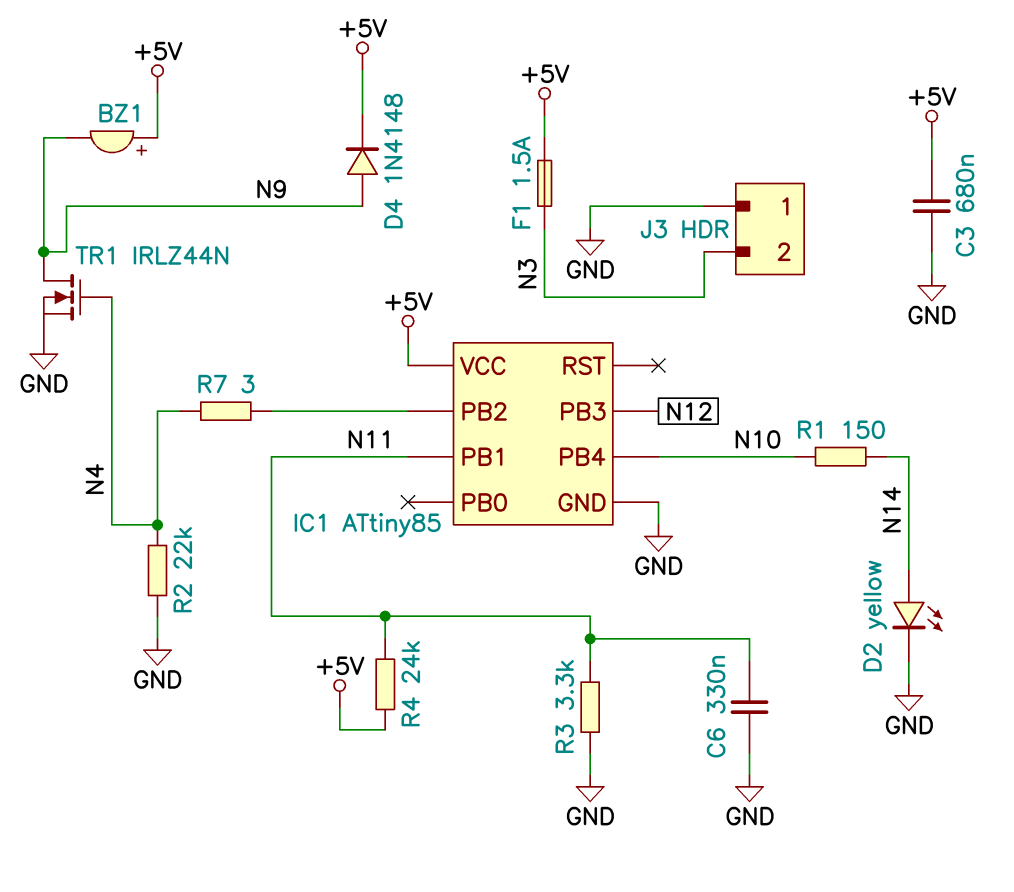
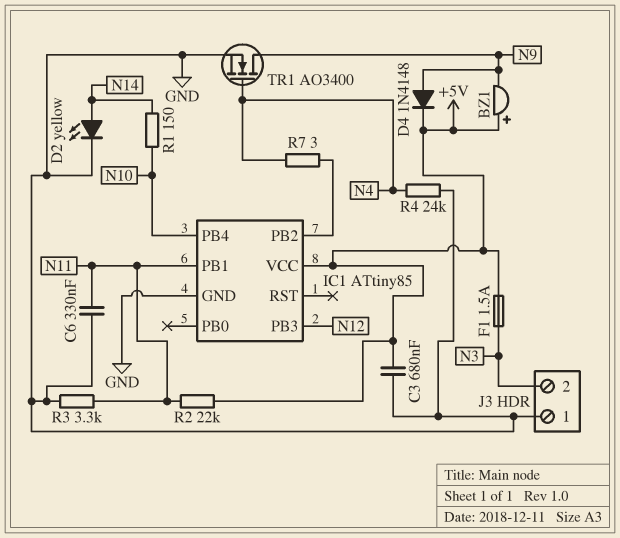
R2: 22k (GND, N4) -> 22k (+5V, N11)
R4: 24k (+5V, N11) -> 24k (GND, N4)
TR1: NMOS IRLZ44N (G N4, D N9, S GND) -> NMOS AO3400 (G N4, D N9, S GND)

